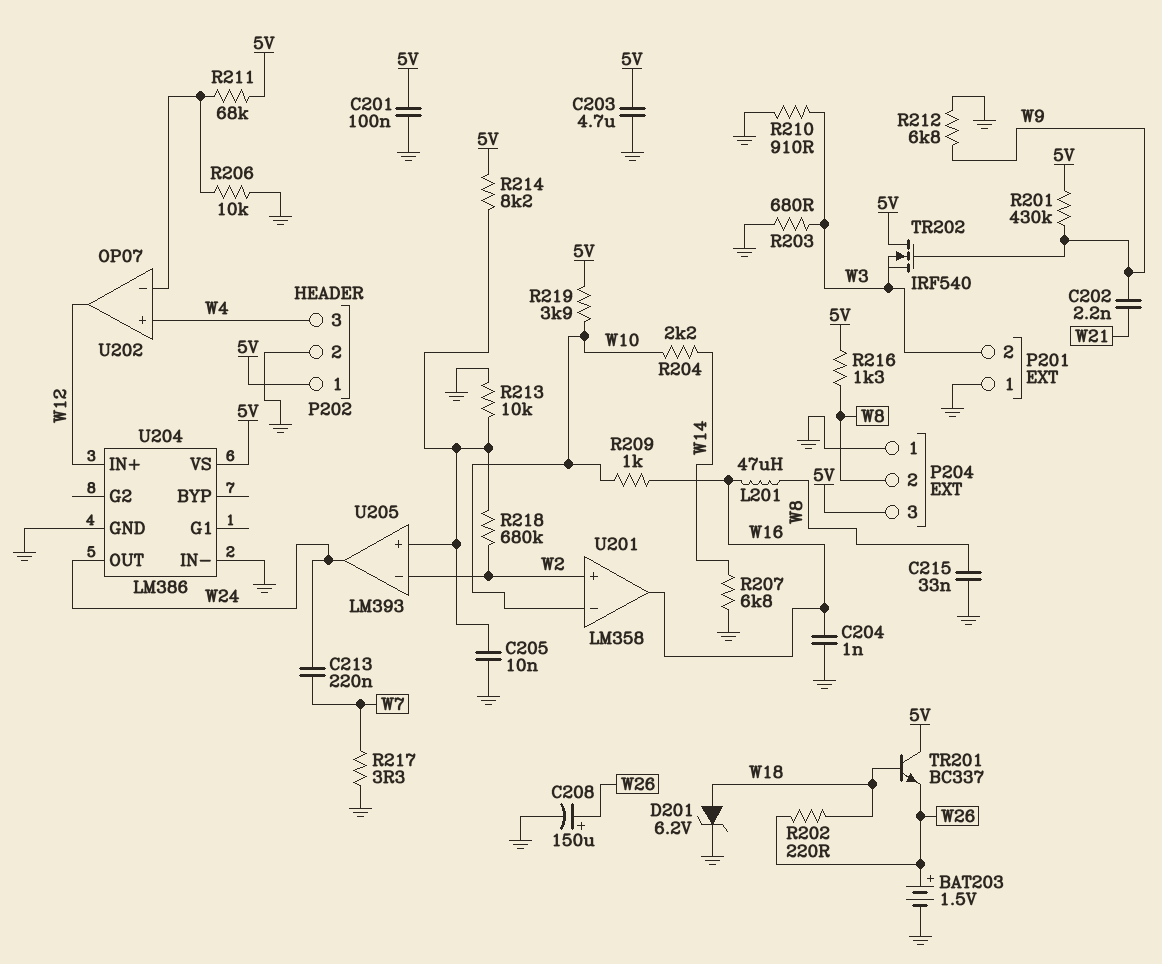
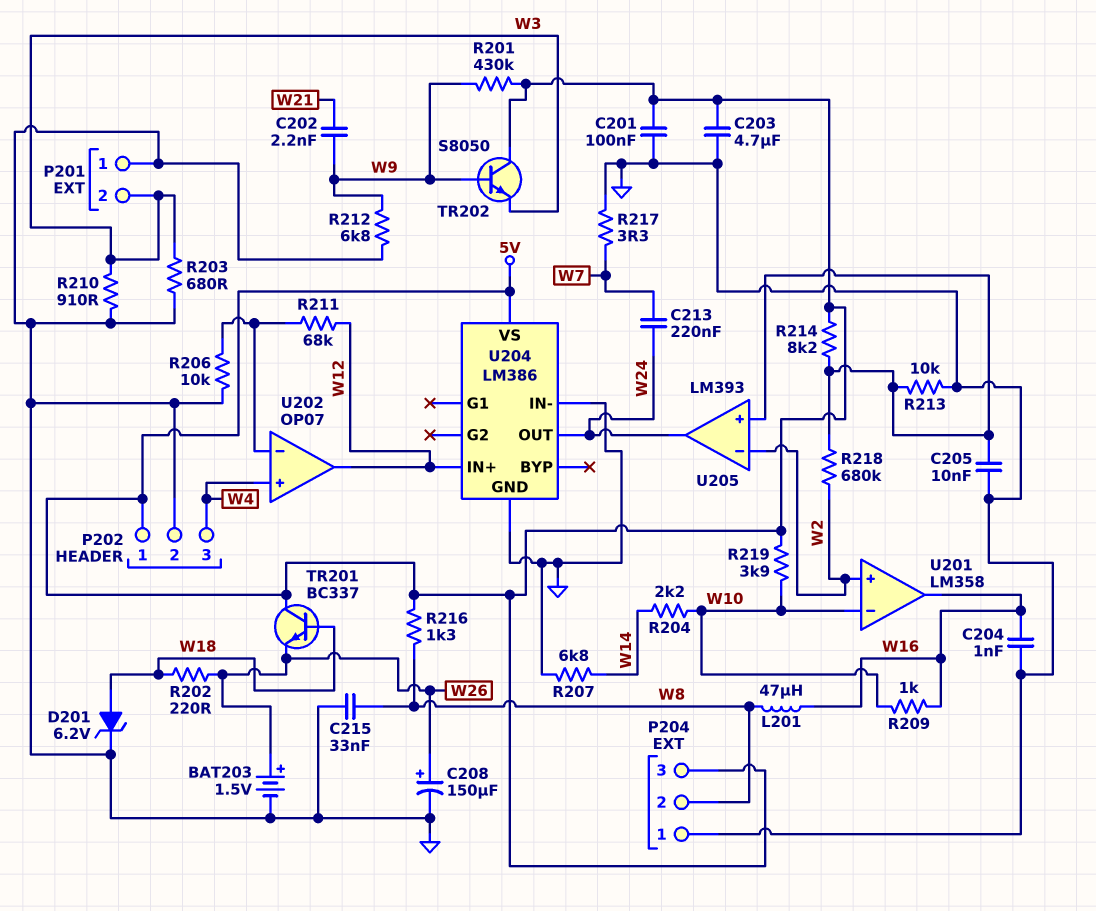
R211: 68k (5V, U202/in-) -> 68k (U202/in-, W12)
TR202: NMOS IRF540 (G W9, D 5V, S W3) -> NPN S8050 (B W9, C 5V, E W3)

